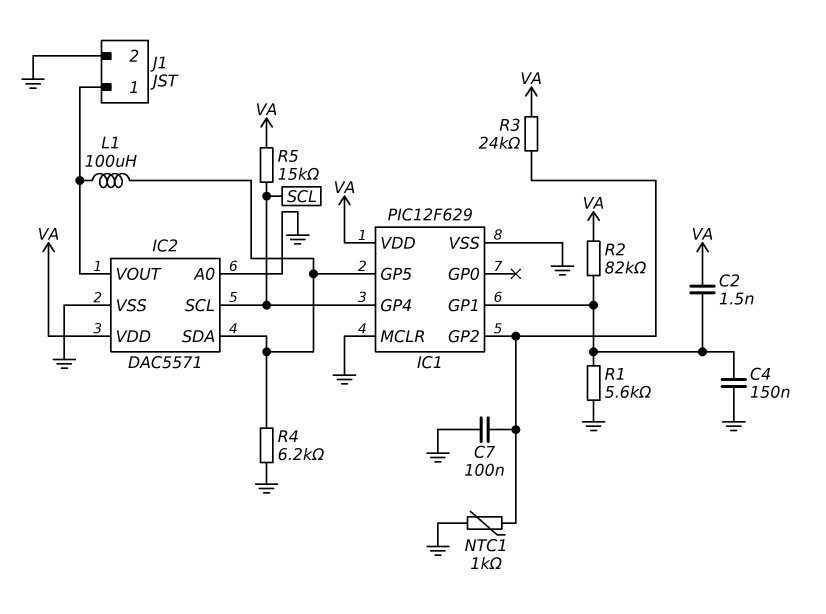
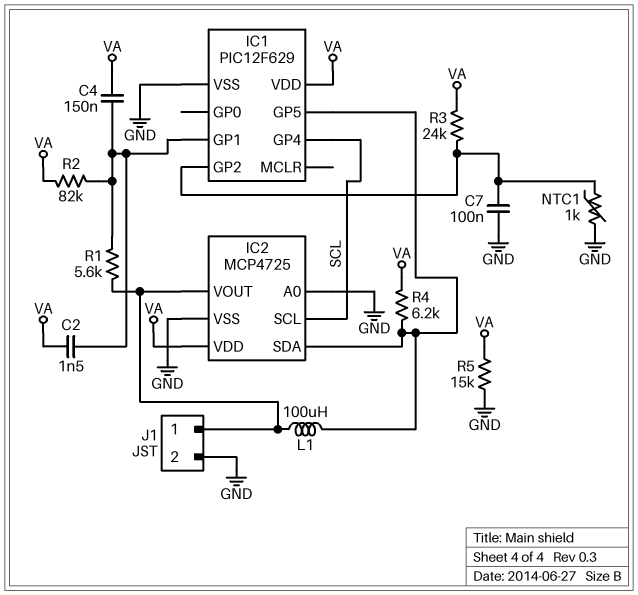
C4: 150nF (GND, IC1/GP1) -> 150nF (IC1/GP1, VA)
IC1 pin MCLR: GND -> none
IC2: DAC5571 -> MCP4725
R1: 5.6k (GND, IC1/GP1) -> 5.6k (IC1/GP1, IC2/VOUT)
R4: 6.2k (GND, IC1/GP5) -> 6.2k (IC1/GP5, VA)
R5: 15k (SCL, VA) -> 15k (GND, VA)

